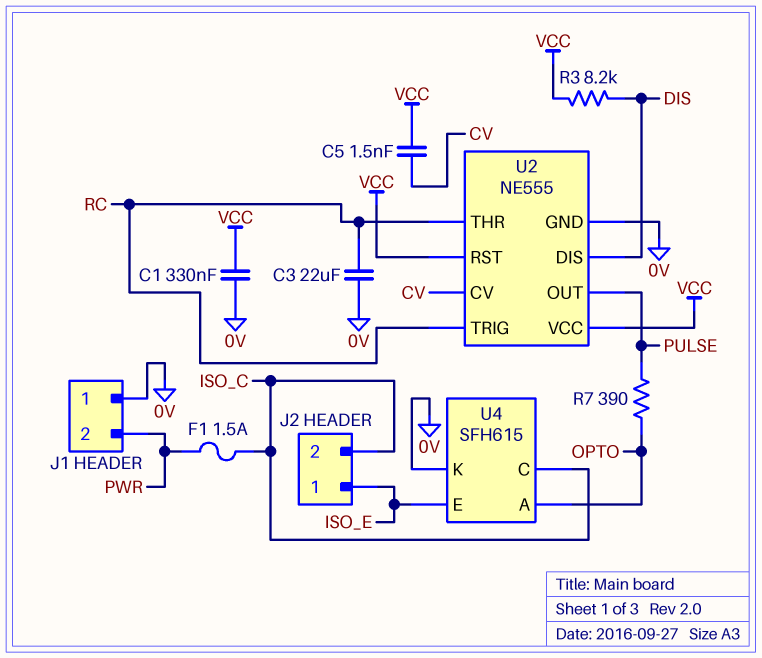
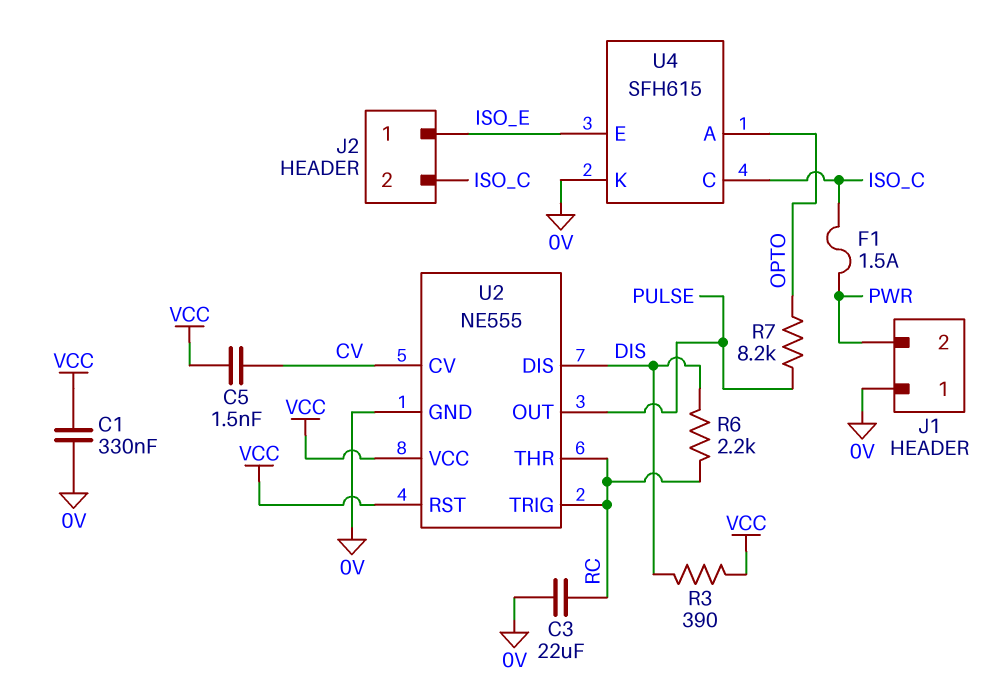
R3: 8.2k (DIS, VCC) -> 390 (DIS, VCC)
R6: none -> 2.2k (DIS, RC)
R7: 390 (OPTO, PULSE) -> 8.2k (OPTO, PULSE)

